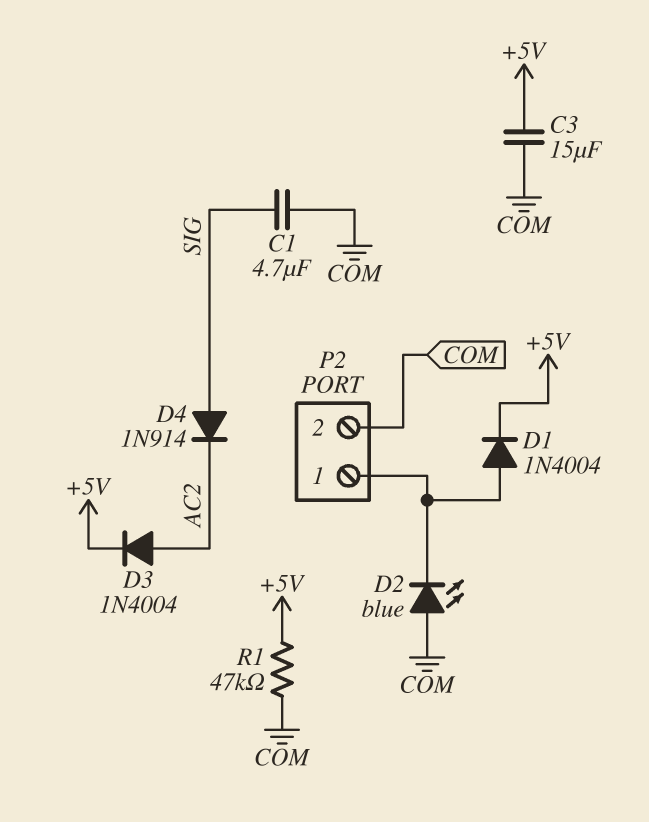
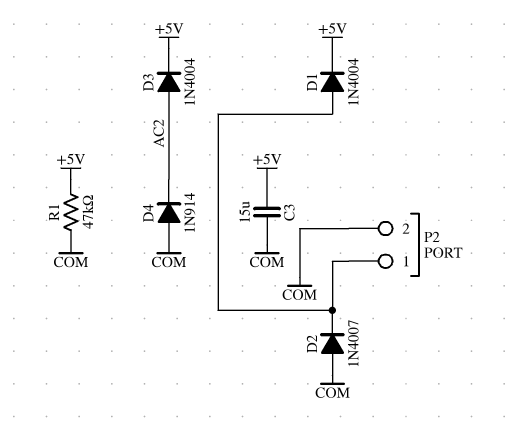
C1: 4.7uF (COM, SIG) -> none
D2: LED blue (A COM, K P2/1) -> diode 1N4007 (A COM, K P2/1)
D4: diode 1N914 (A SIG, K AC2) -> diode 1N914 (A COM, K AC2)

